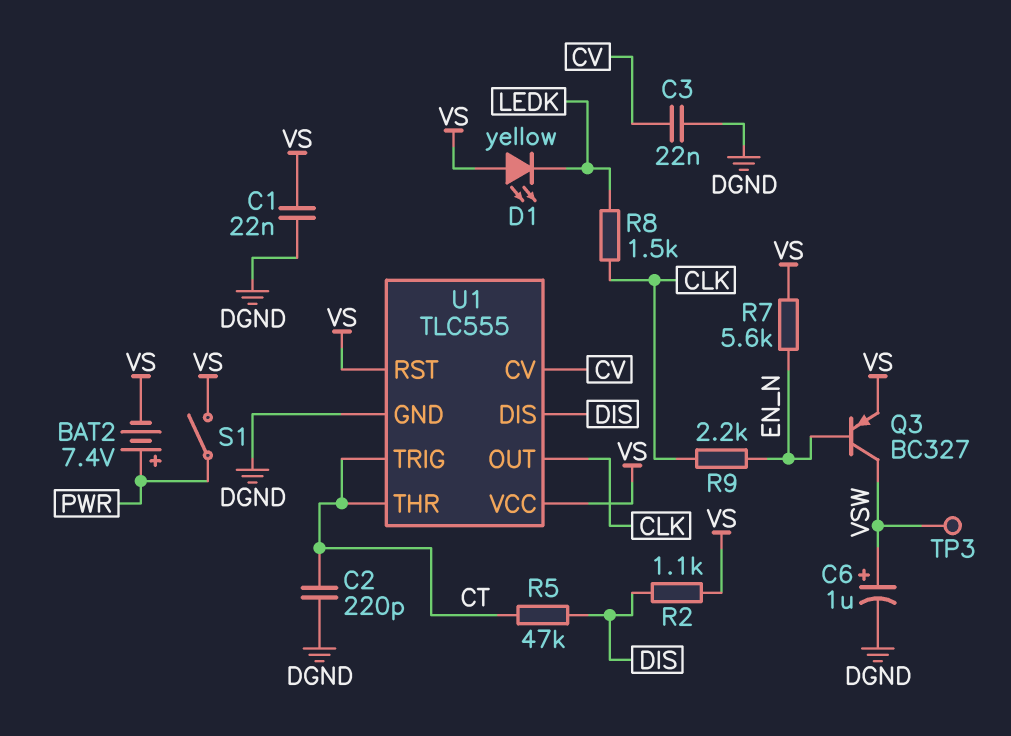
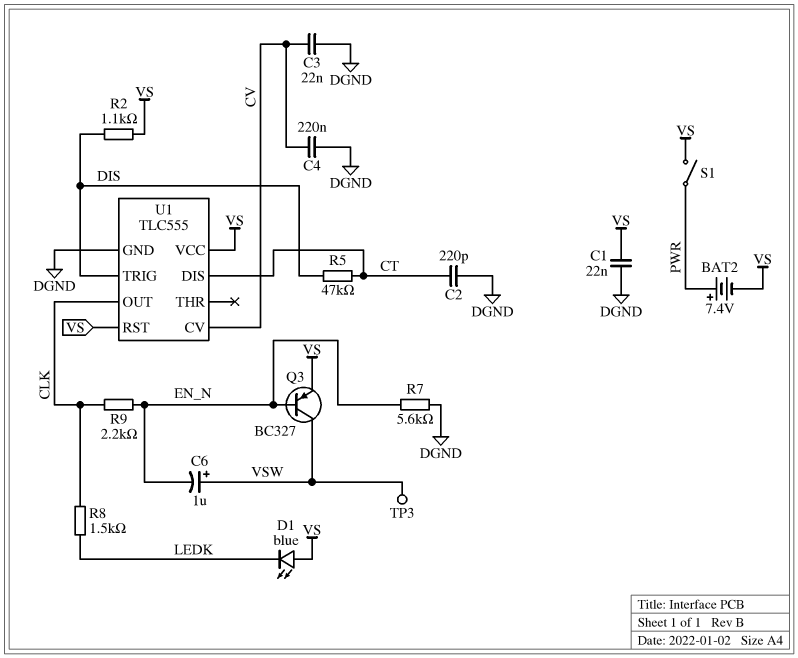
C4: none -> 220nF (CV, DGND)
C6: 1uF (plus VSW, minus DGND) -> 1uF (plus VSW, minus EN_N)
D1: LED yellow (A VS, K LEDK) -> LED blue (A VS, K LEDK)
R7: 5.6k (EN_N, VS) -> 5.6k (DGND, EN_N)
U1 pin DIS: DIS -> CT
U1 pin THR: CT -> none
U1 pin TRIG: CT -> DIS

